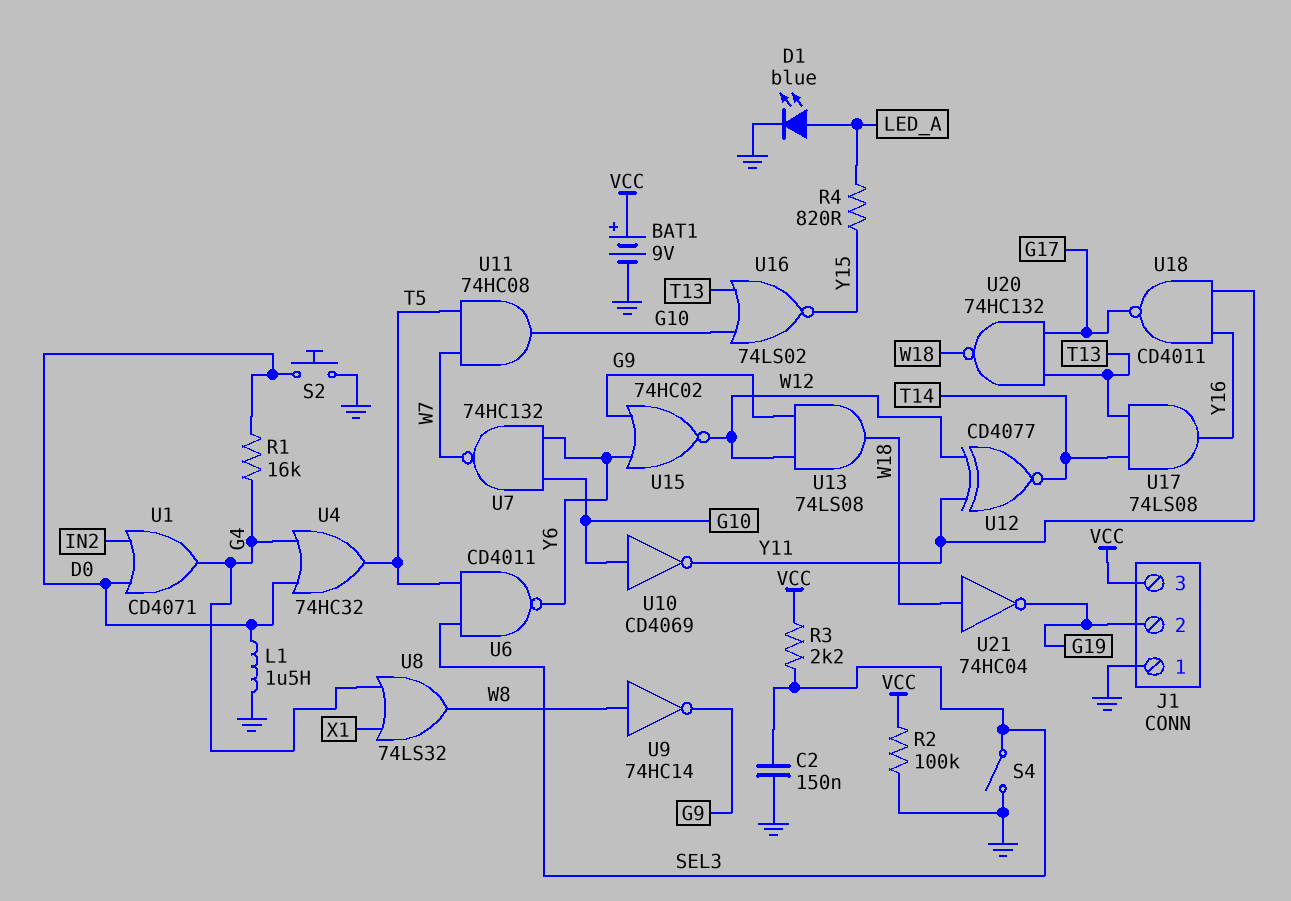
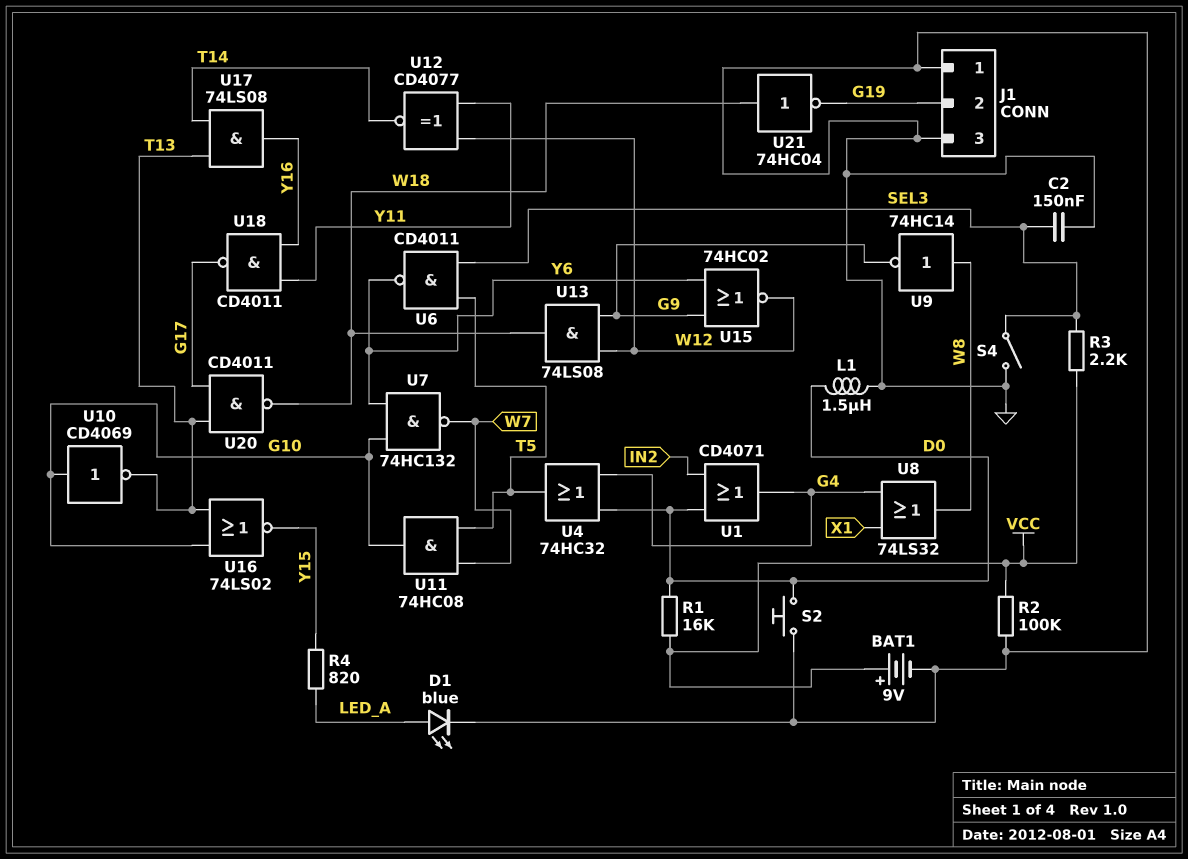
J1 pin 3: VCC -> GND
R1: 16k (D0, G4) -> 16k (D0, VCC)
U10: NOT CD4069 (in G10, out Y11) -> NOT CD4069 (in G10, out T13)
U20: NAND 74HC132 (in G17, in T13, out W18) -> NAND CD4011 (in G17, in T13, out W18)

